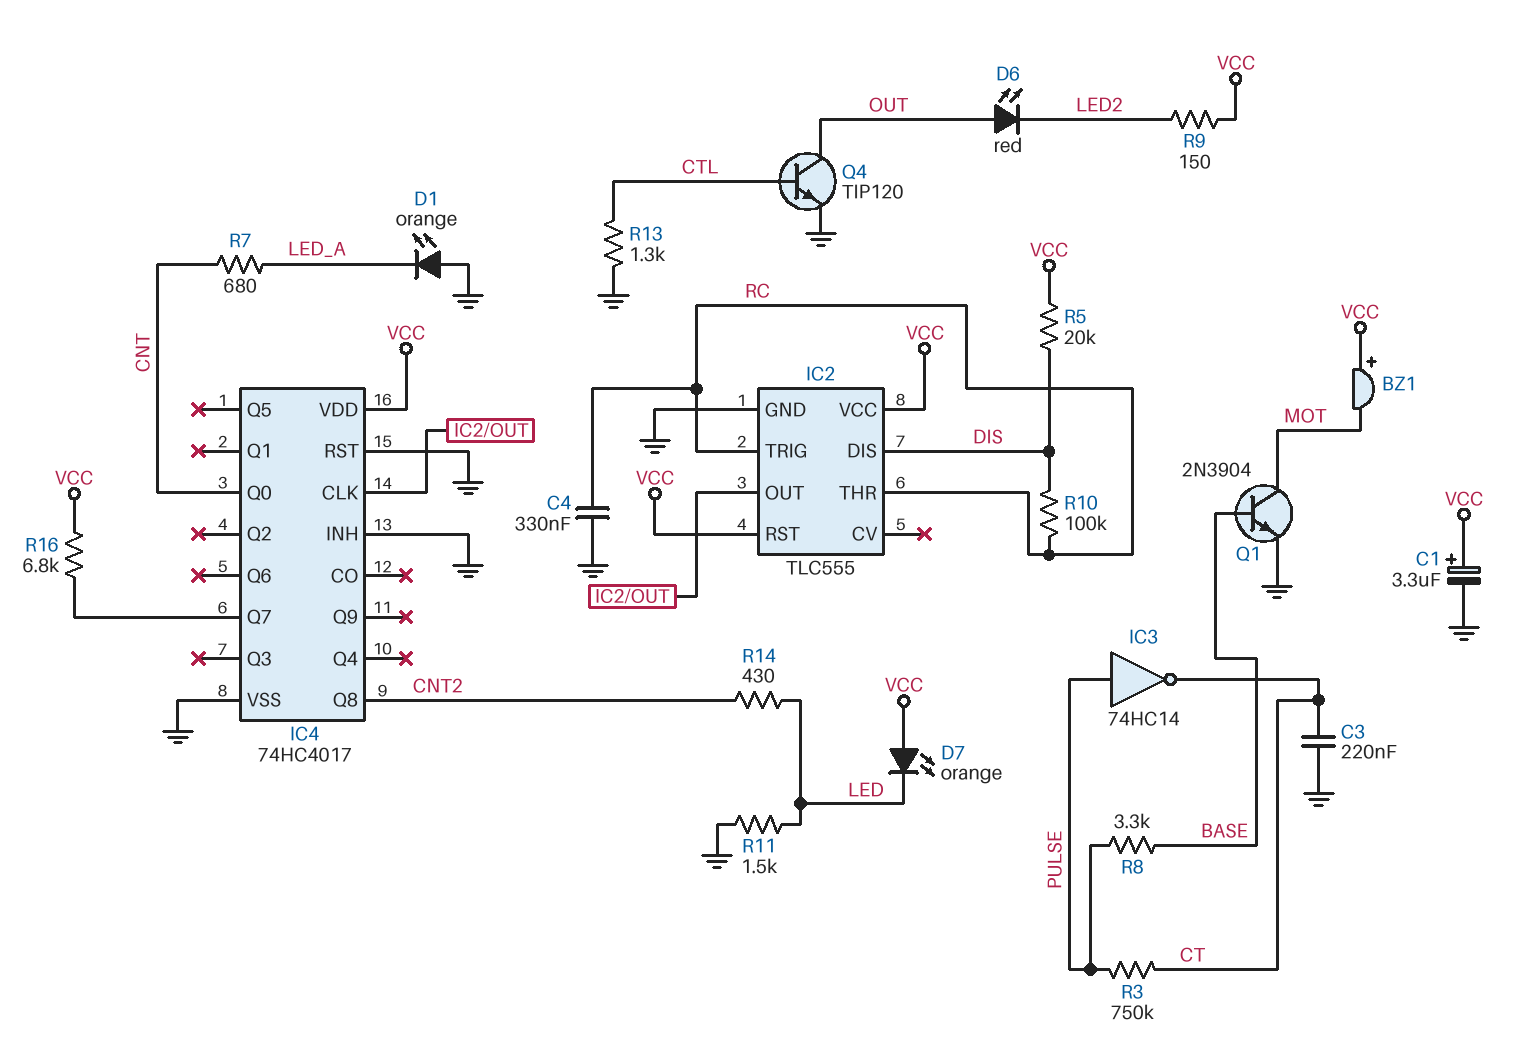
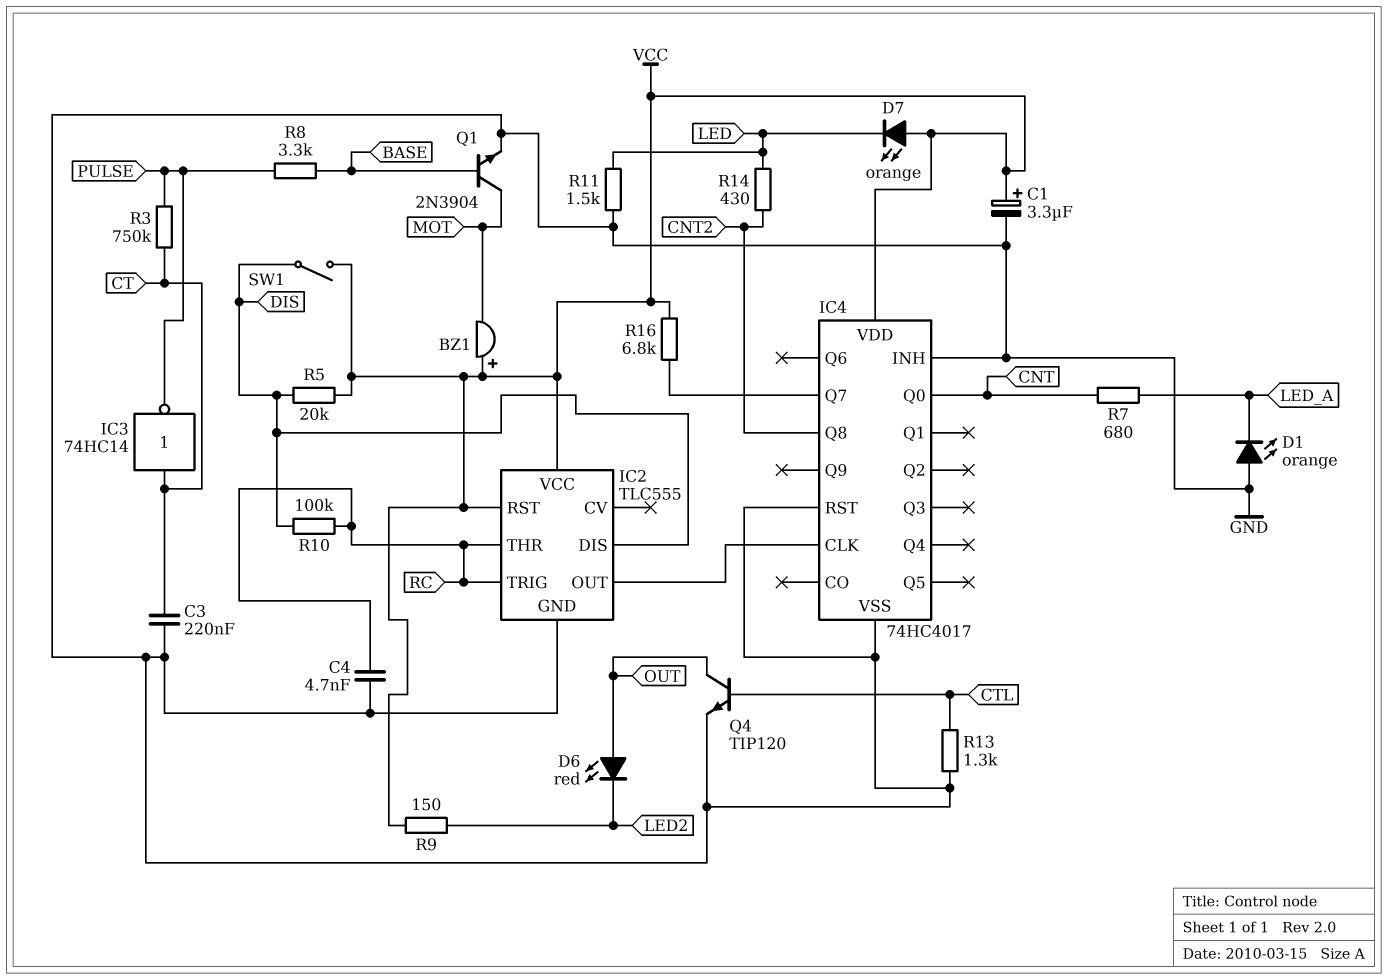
C4: 330nF (GND, RC) -> 4.7nF (GND, RC)
IC3: NOT 74HC14 (in PULSE, out CT) -> NOT 74HC14 (in CT, out PULSE)
SW1: none -> switch (DIS, VCC)

